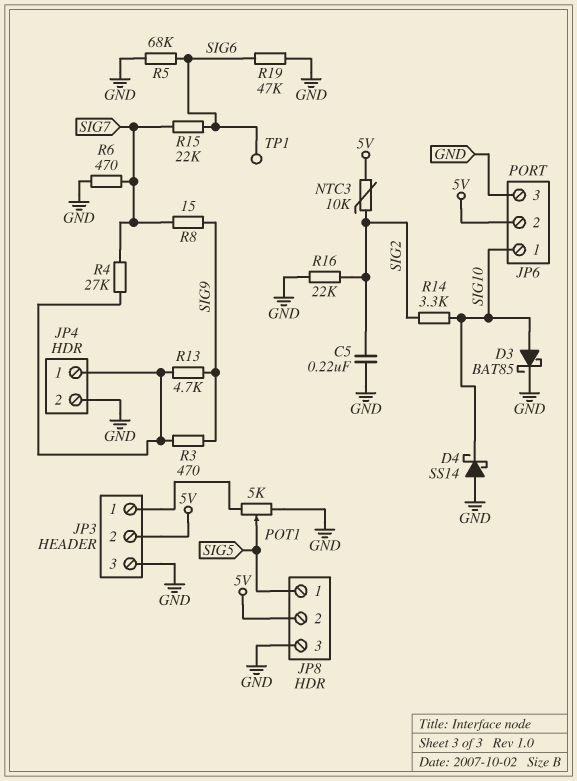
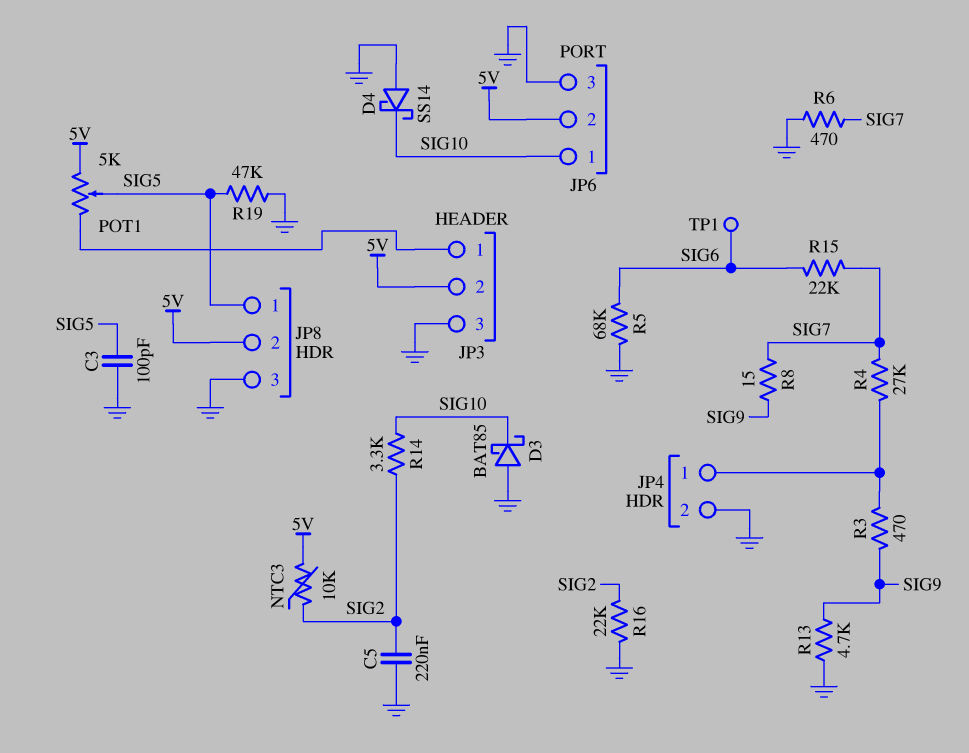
C3: none -> 100pF (GND, SIG5)
D3: schottky BAT85 (A SIG10, K GND) -> schottky BAT85 (A GND, K SIG10)
POT1: 5k (GND, JP3/1, wiper SIG5) -> 5k (5V, JP3/1, wiper SIG5)
R13: 4.7k (JP4/1, SIG9) -> 4.7k (GND, SIG9)
R19: 47k (GND, SIG6) -> 47k (GND, SIG5)

